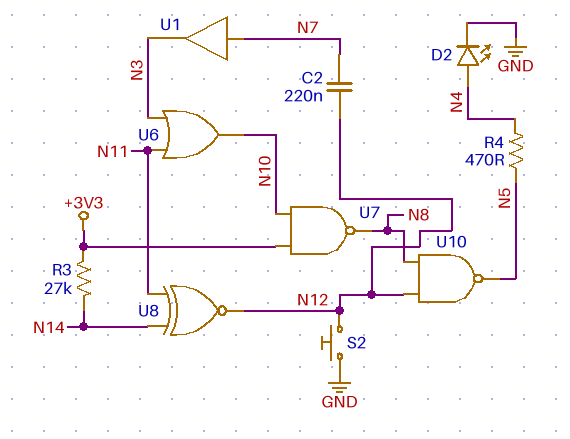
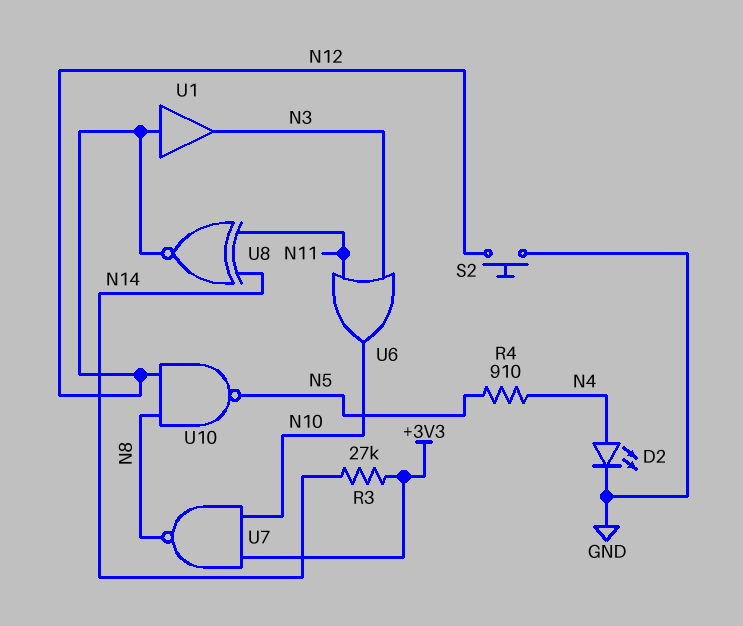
C2: 220nF (N7, N12) -> none
R4: 470 (N4, N5) -> 910 (N4, N5)
U1: buffer (in N7, out N3) -> buffer (in N12, out N3)

